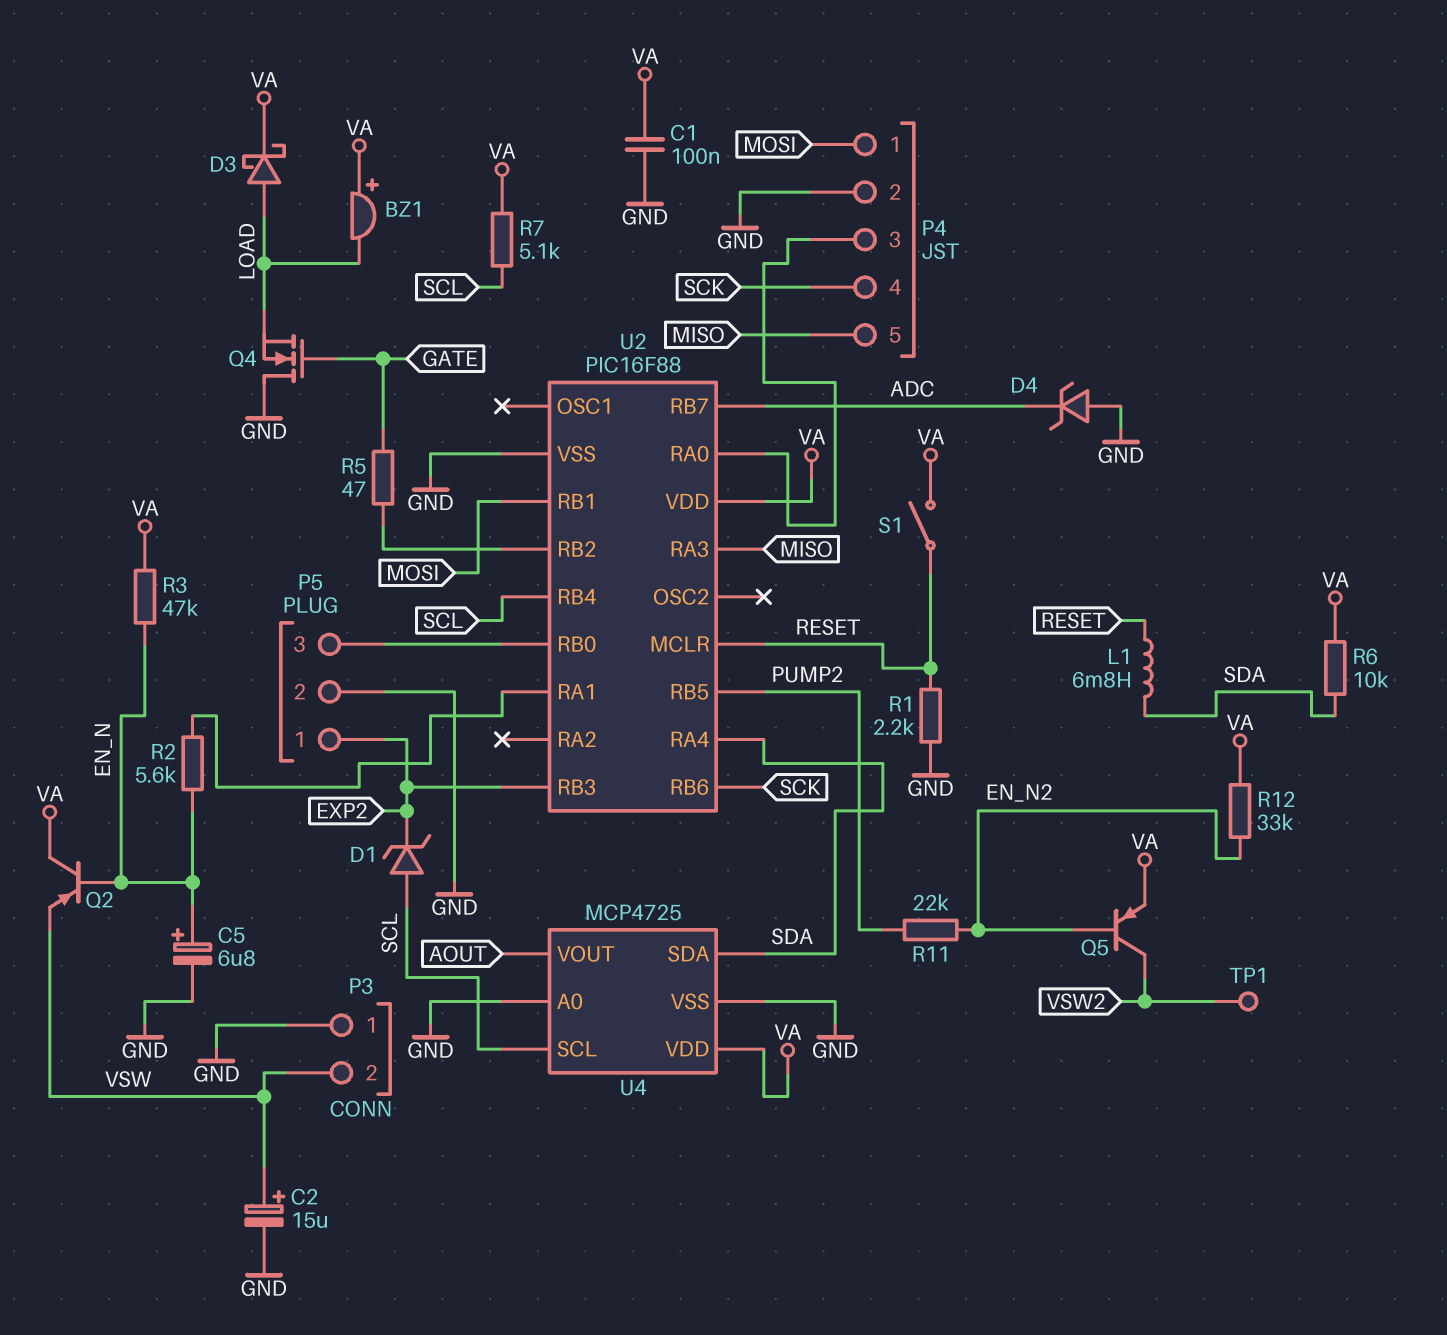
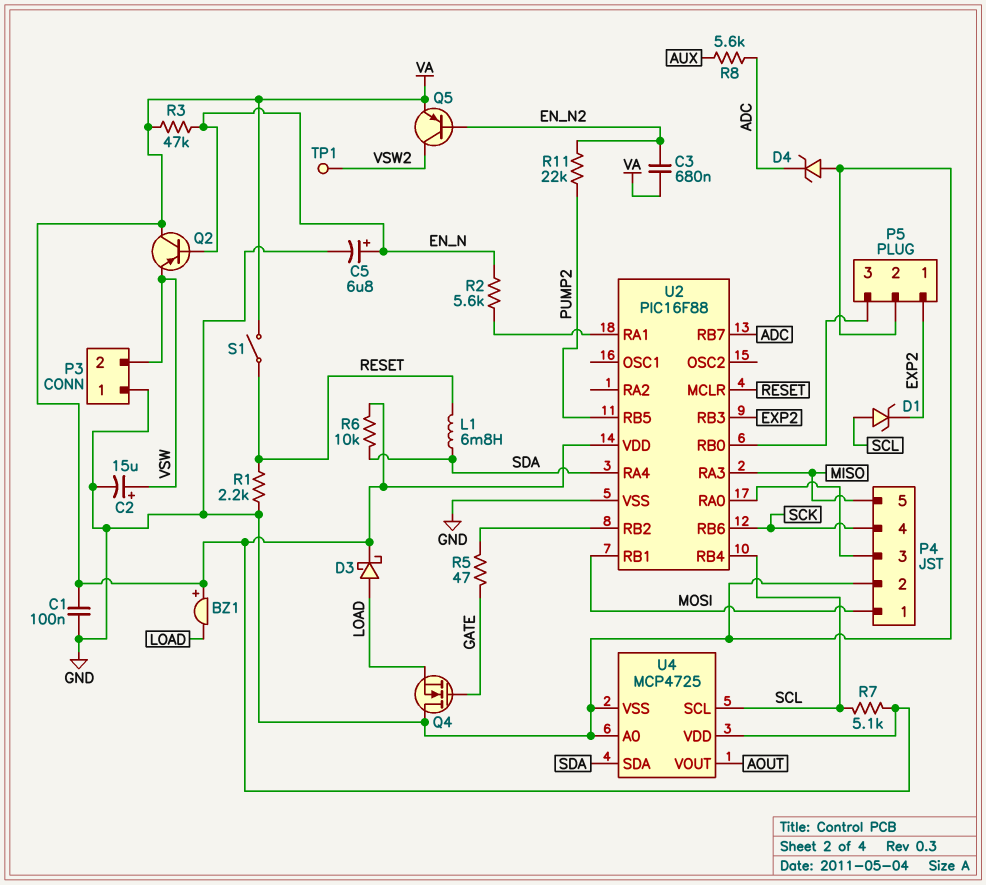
C3: none -> 680nF (EN_N2, VA)
R8: none -> 5.6k (ADC, AUX)
R12: 33k (EN_N2, VA) -> none

